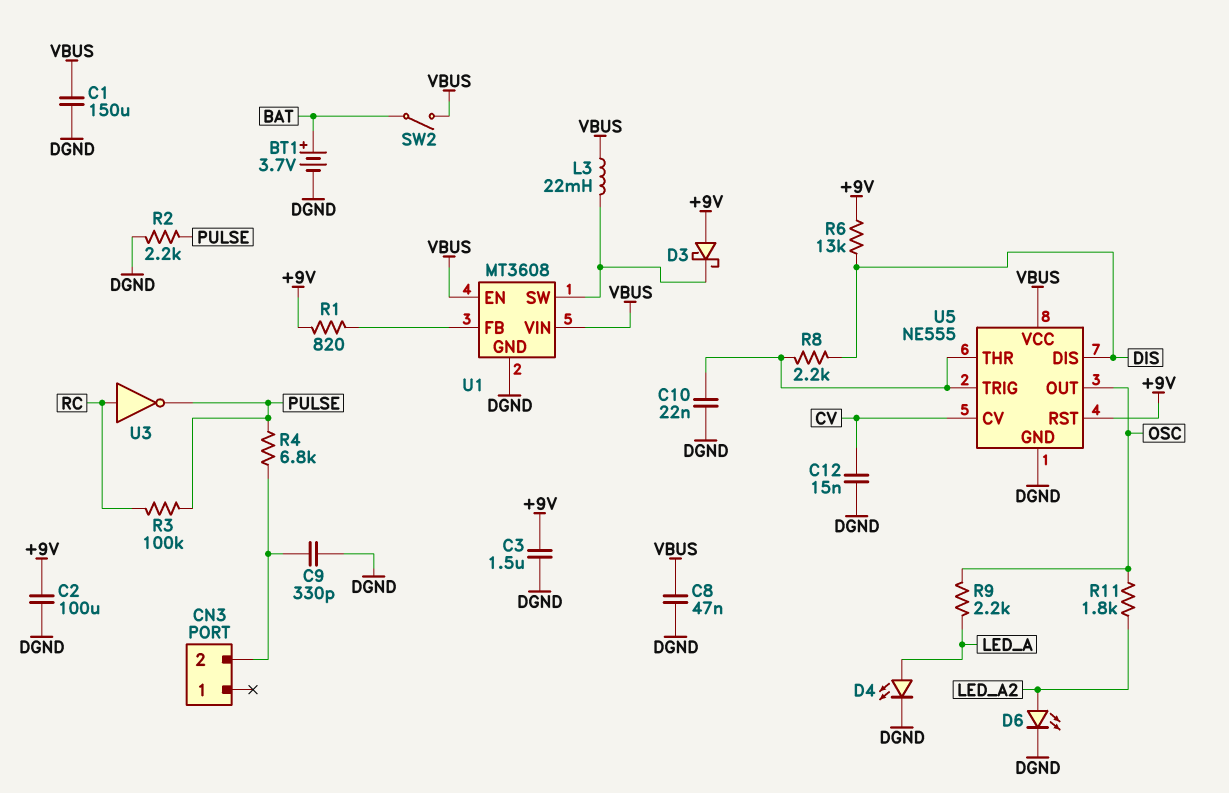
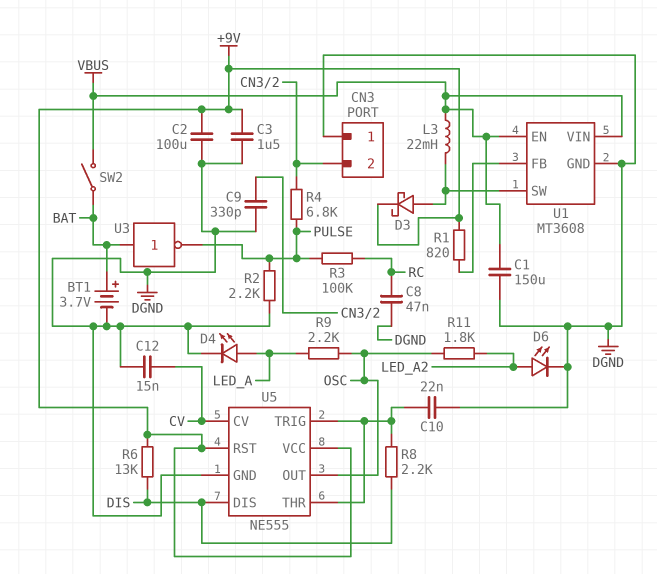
C8: 47nF (DGND, VBUS) -> 47nF (DGND, RC)
CN3 pin 1: none -> DGND
D3: schottky (A +9V, K U1/SW) -> schottky (A U1/SW, K +9V)
U3: NOT (in RC, out PULSE) -> NOT (in BAT, out PULSE)
U5 pin VCC: VBUS -> +9V

